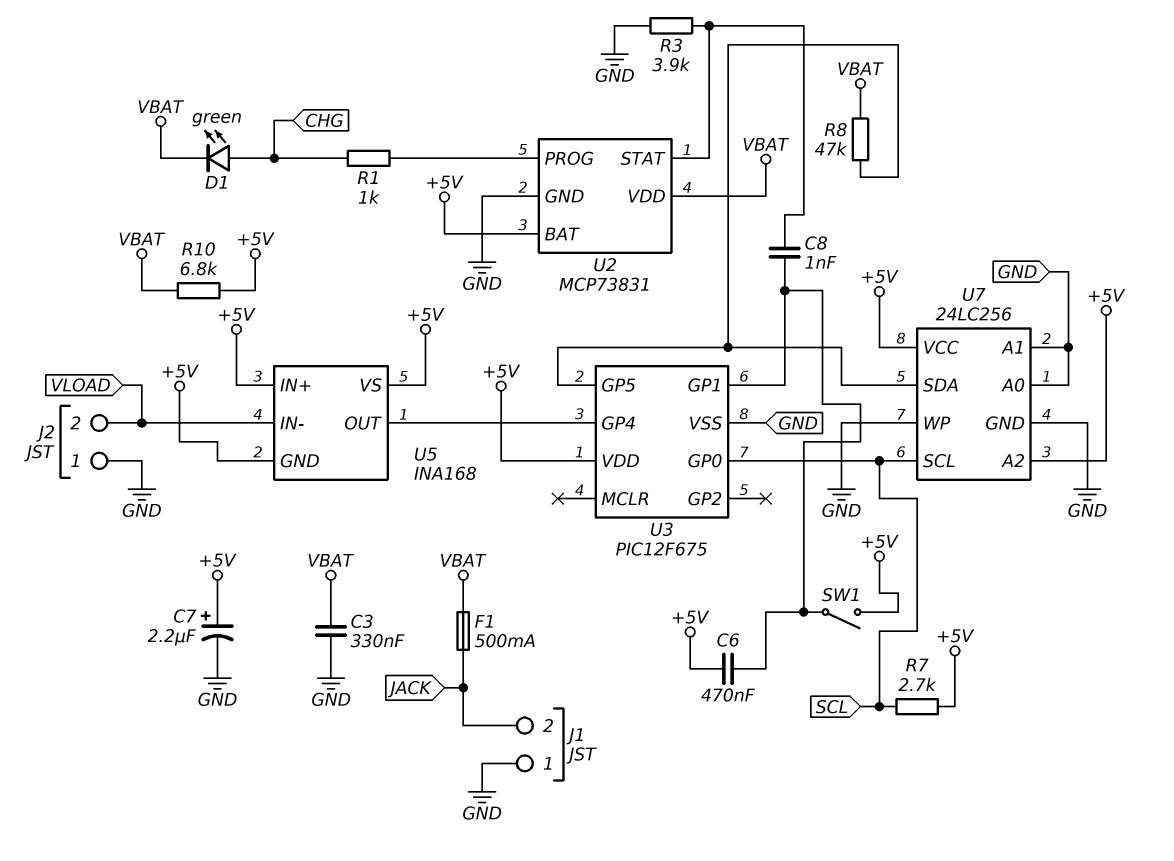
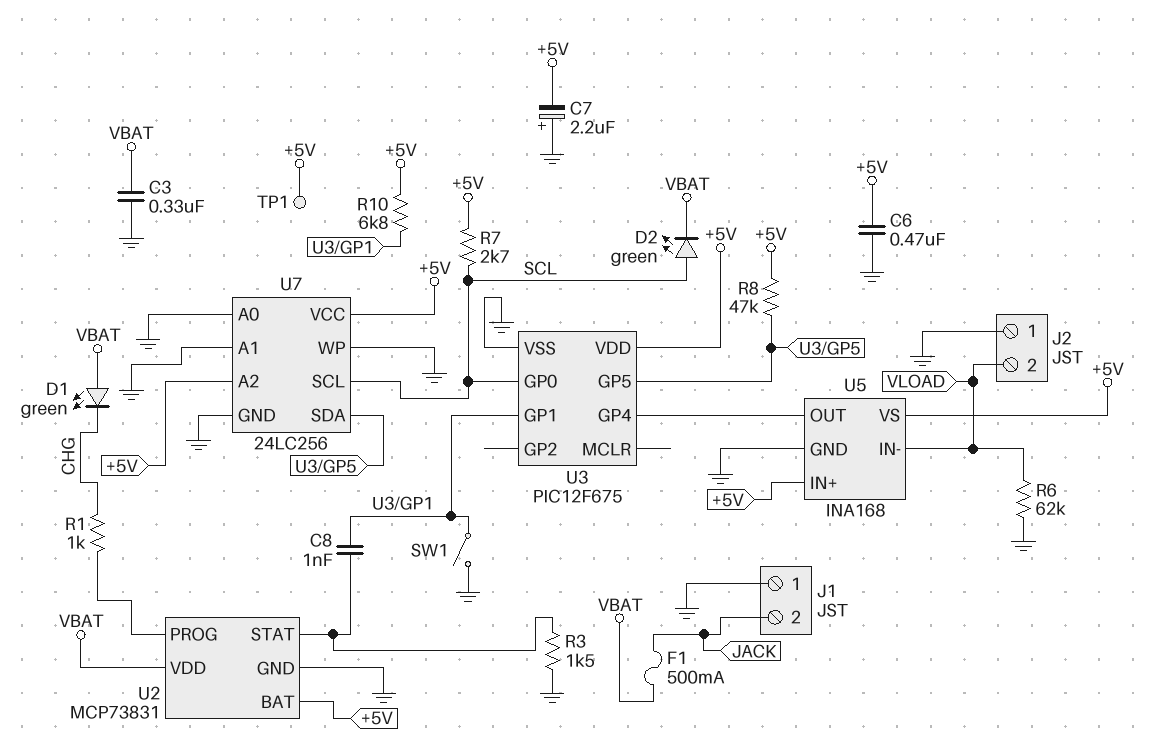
C6: 470nF (+5V, U3/GP1) -> 470nF (+5V, GND)
C7: 2.2uF (plus +5V, minus GND) -> 2.2uF (plus GND, minus +5V)
D1: LED green (A CHG, K VBAT) -> LED green (A VBAT, K CHG)
D2: none -> LED green (A SCL, K VBAT)
R3: 3.9k (GND, U2/STAT) -> 1.5k (GND, U2/STAT)
R6: none -> 62k (GND, VLOAD)
R8: 47k (U3/GP5, VBAT) -> 47k (+5V, U3/GP5)
R10: 6.8k (+5V, VBAT) -> 6.8k (+5V, U3/GP1)
SW1: switch (+5V, U3/GP1) -> switch (GND, U3/GP1)
TP1: none -> test point (+5V)
U5 pin GND: +5V -> GND

